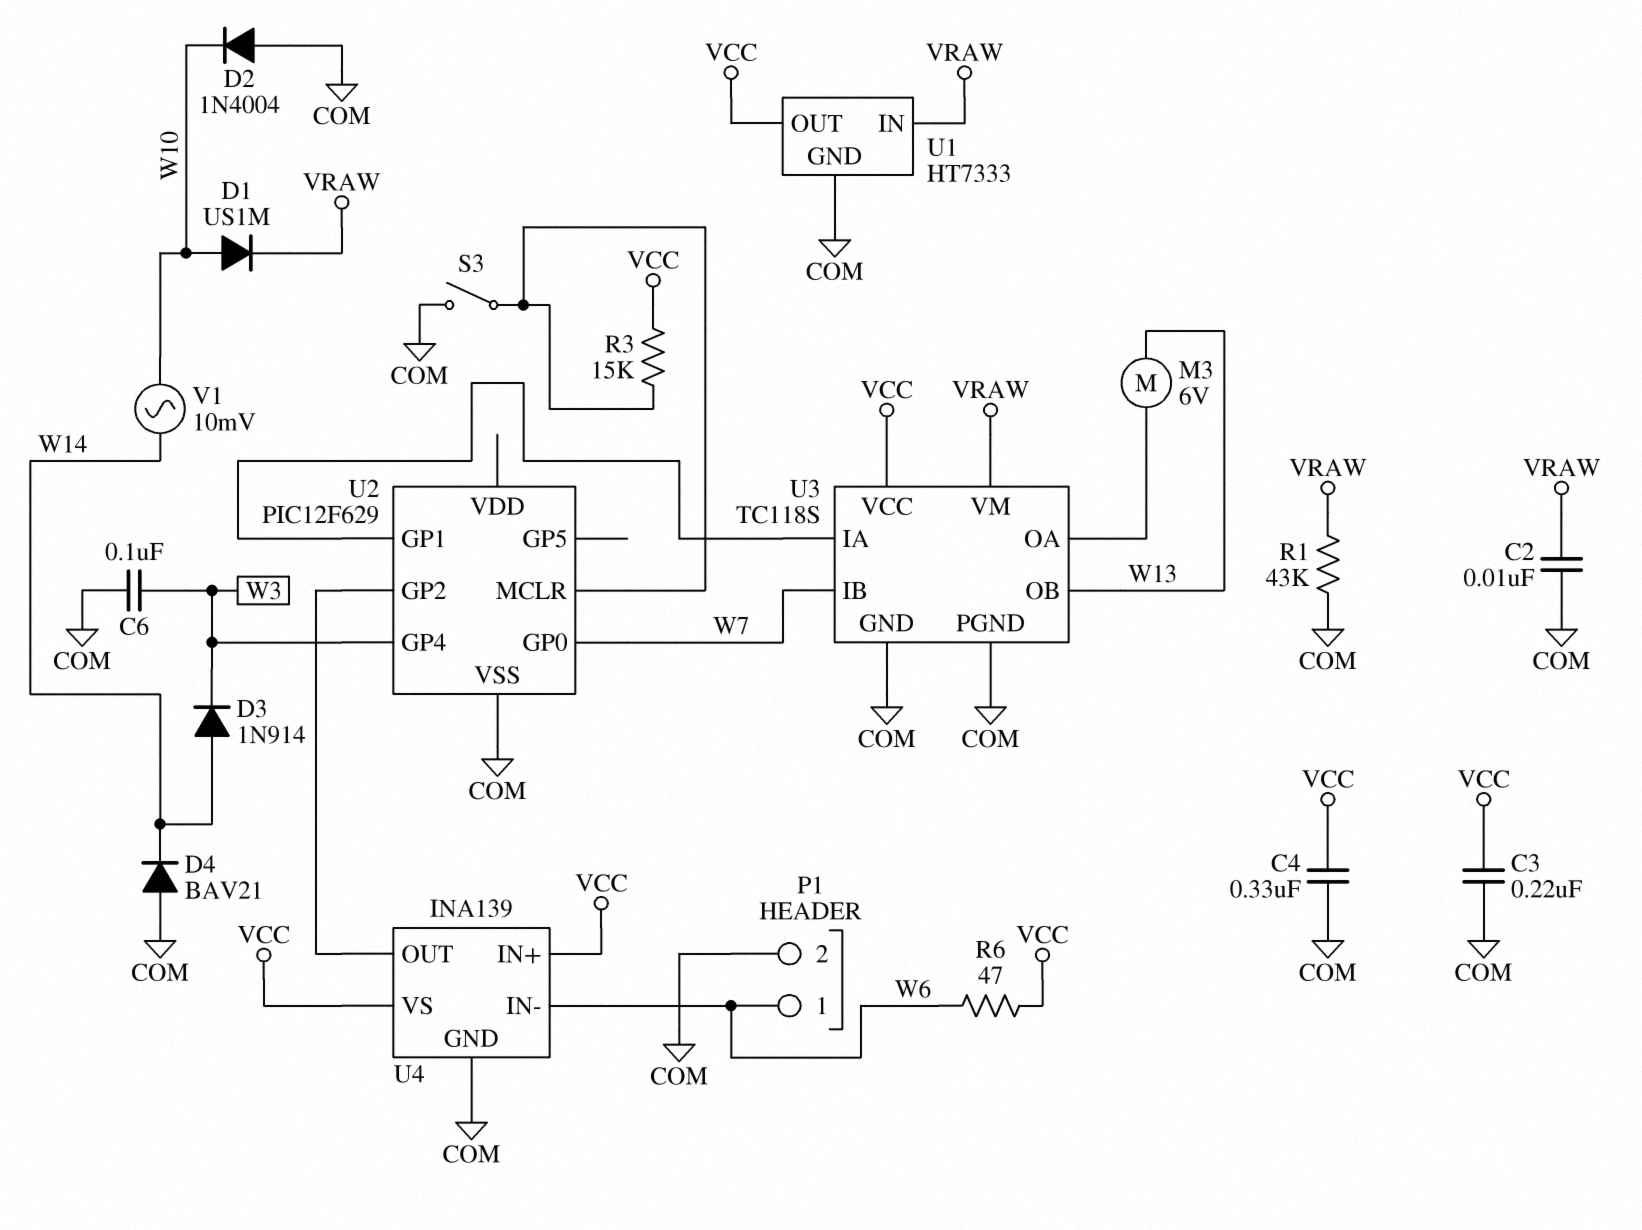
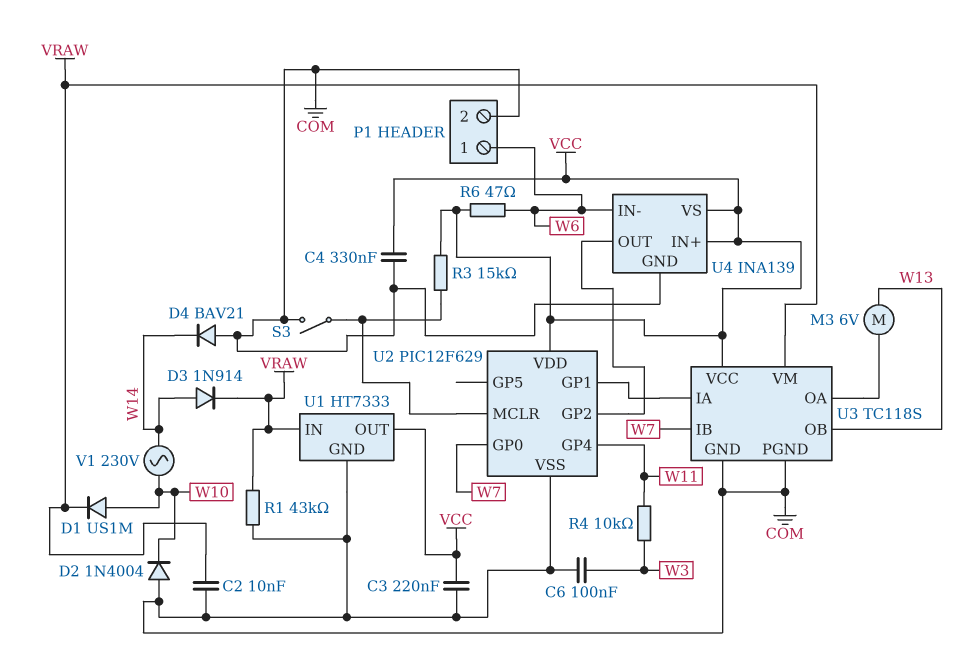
D3: diode 1N914 (A W14, K W3) -> diode 1N914 (A W14, K VRAW)
R4: none -> 10k (W3, W11)
U2 pin GP4: W3 -> W11
U2 pin VDD: none -> VCC
V1: AC 10mV (W10, W14) -> AC 230V (W10, W14)

